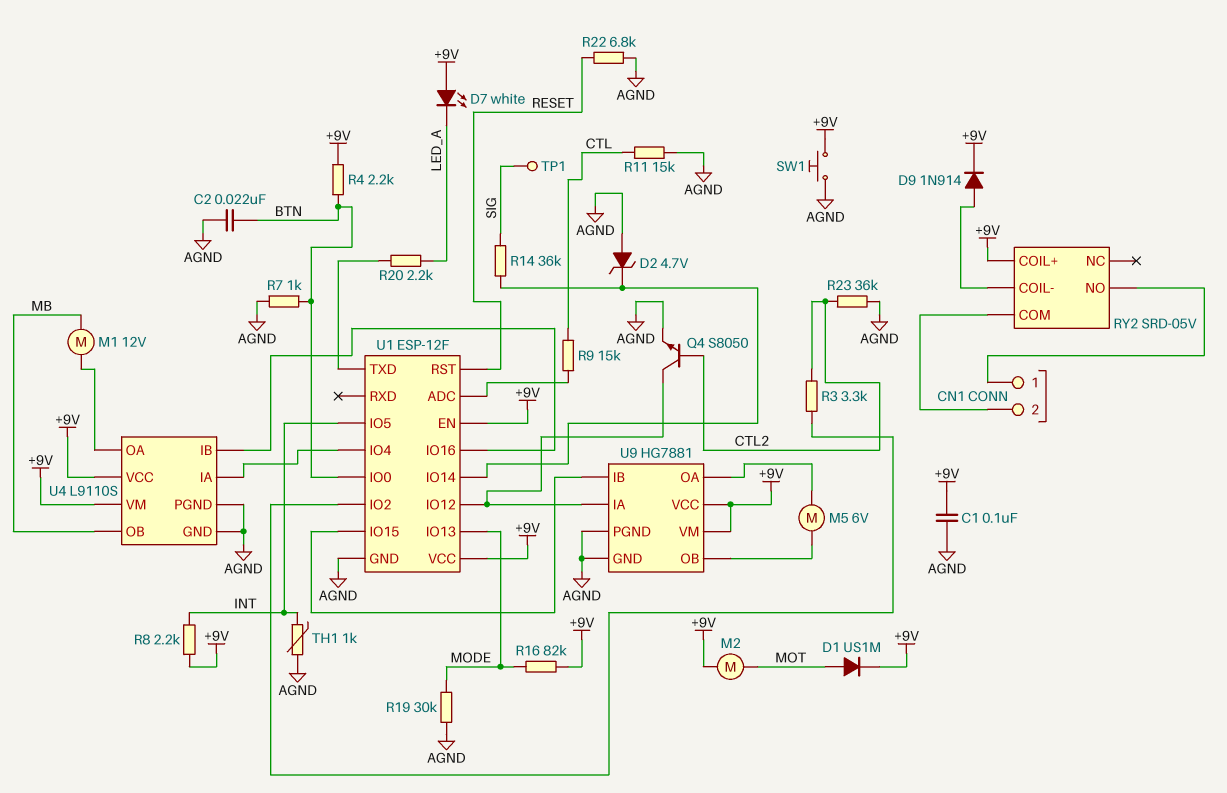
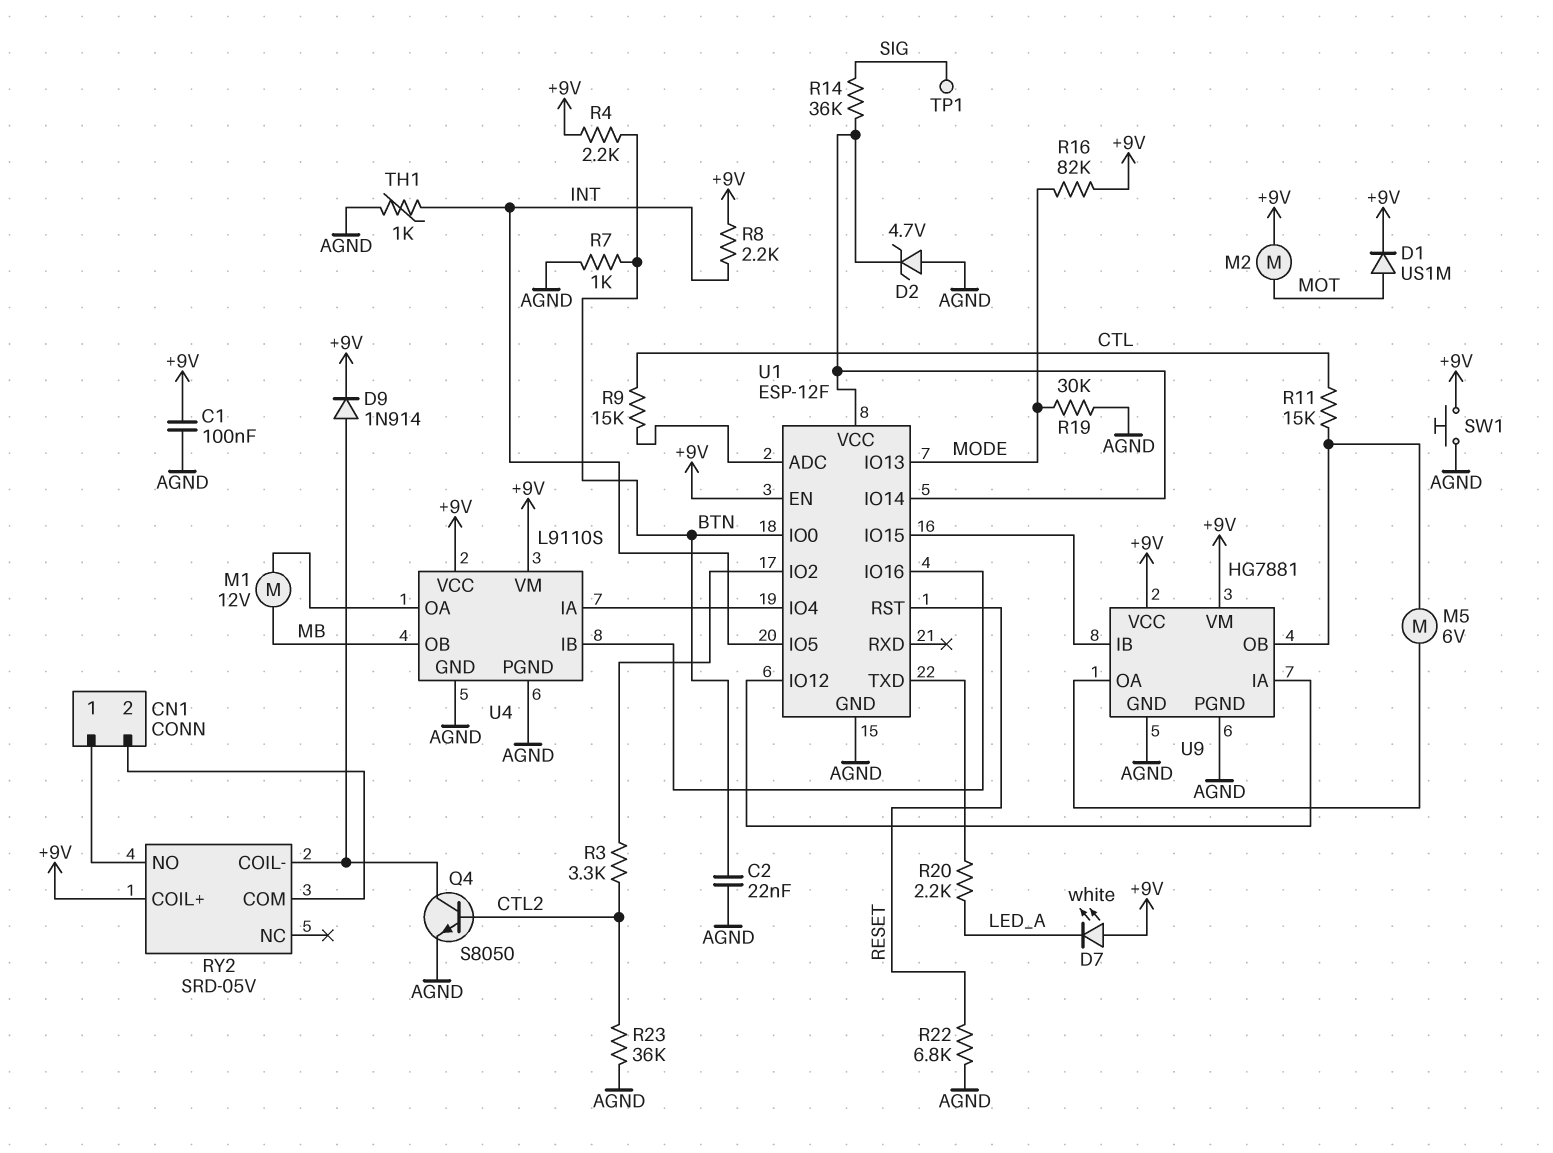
Q4: NPN S8050 (B CTL2, C U1/IO12, E AGND) -> NPN S8050 (B CTL2, C RY2/COIL-, E AGND)
R11: 15k (AGND, CTL) -> 15k (CTL, U9/OB)
U1 pin VCC: +9V -> U1/IO14

